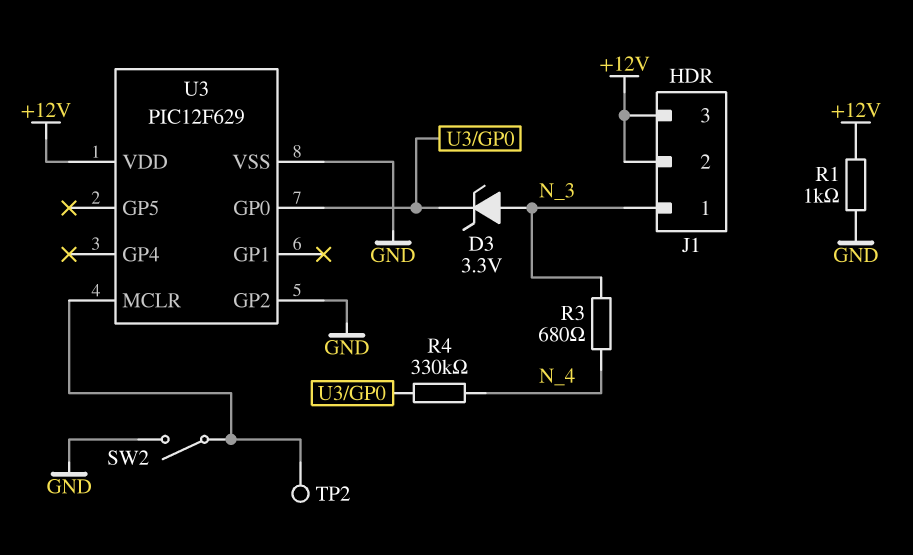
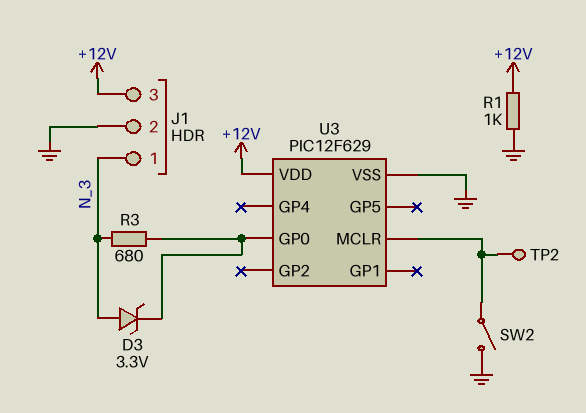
J1 pin 2: +12V -> GND
R3: 680 (N_3, N_4) -> 680 (N_3, U3/GP0)
R4: 330k (N_4, U3/GP0) -> none
U3 pin GP2: GND -> none

